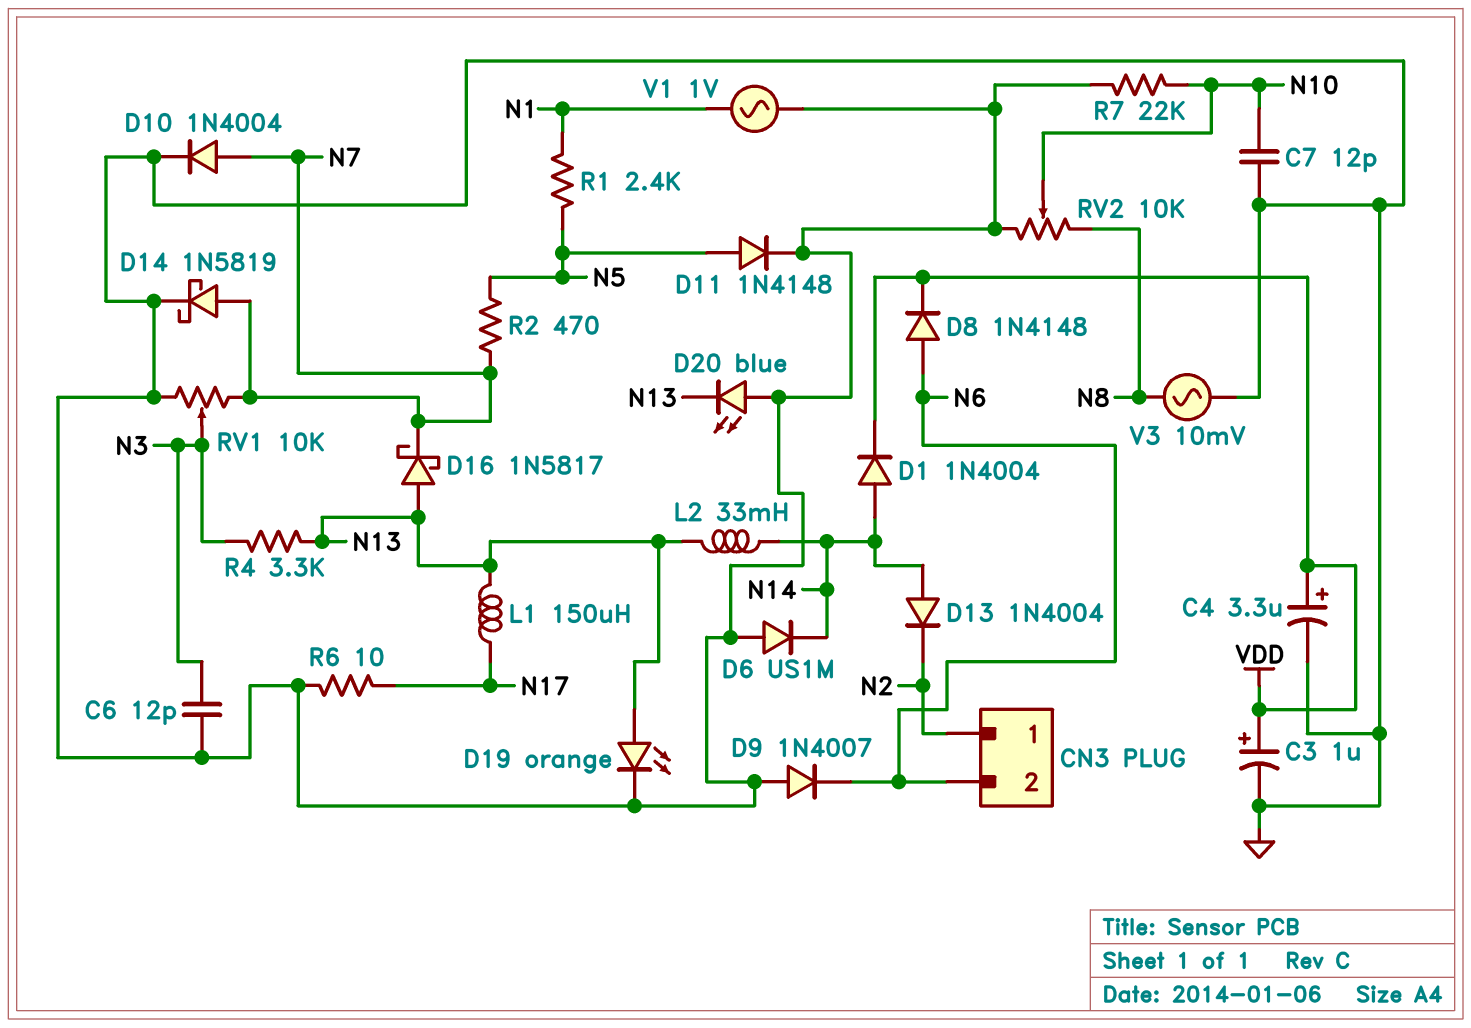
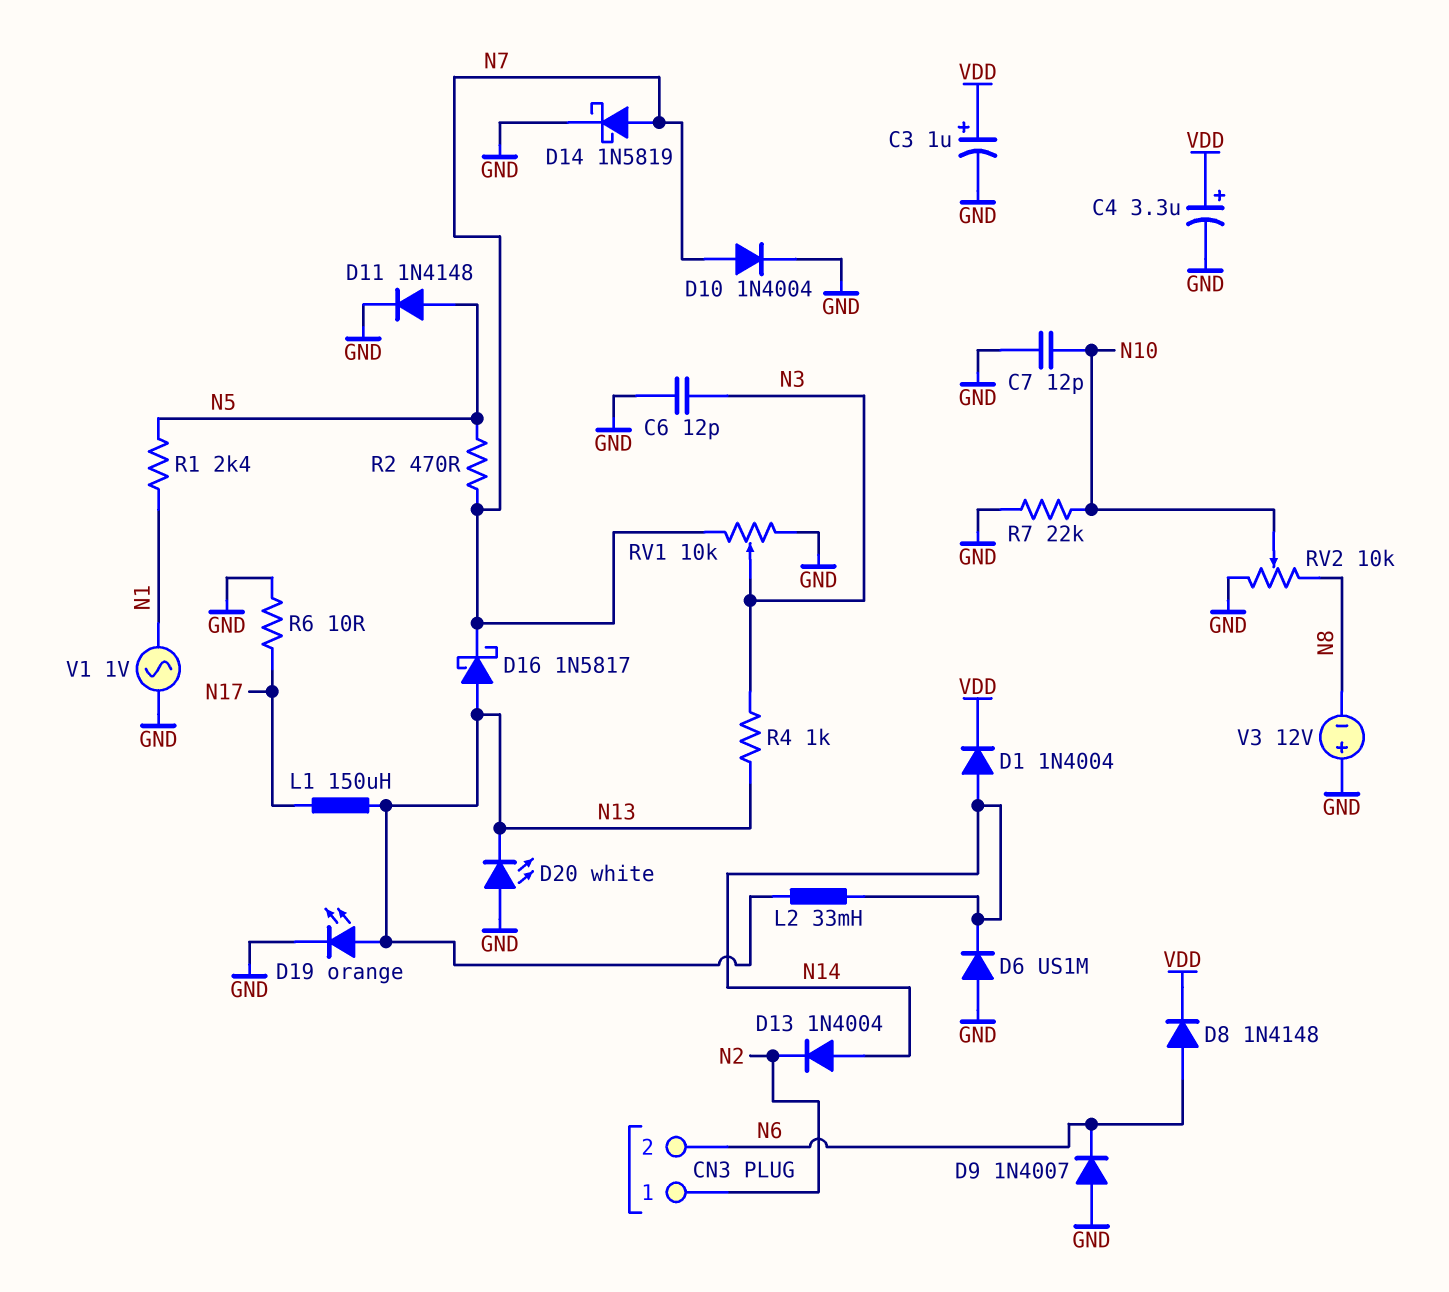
D20: LED blue (A GND, K N13) -> LED white (A GND, K N13)
R4: 3.3k (N3, N13) -> 1k (N3, N13)
V3: AC 10mV (GND, N8) -> 12V (plus GND, minus N8)

